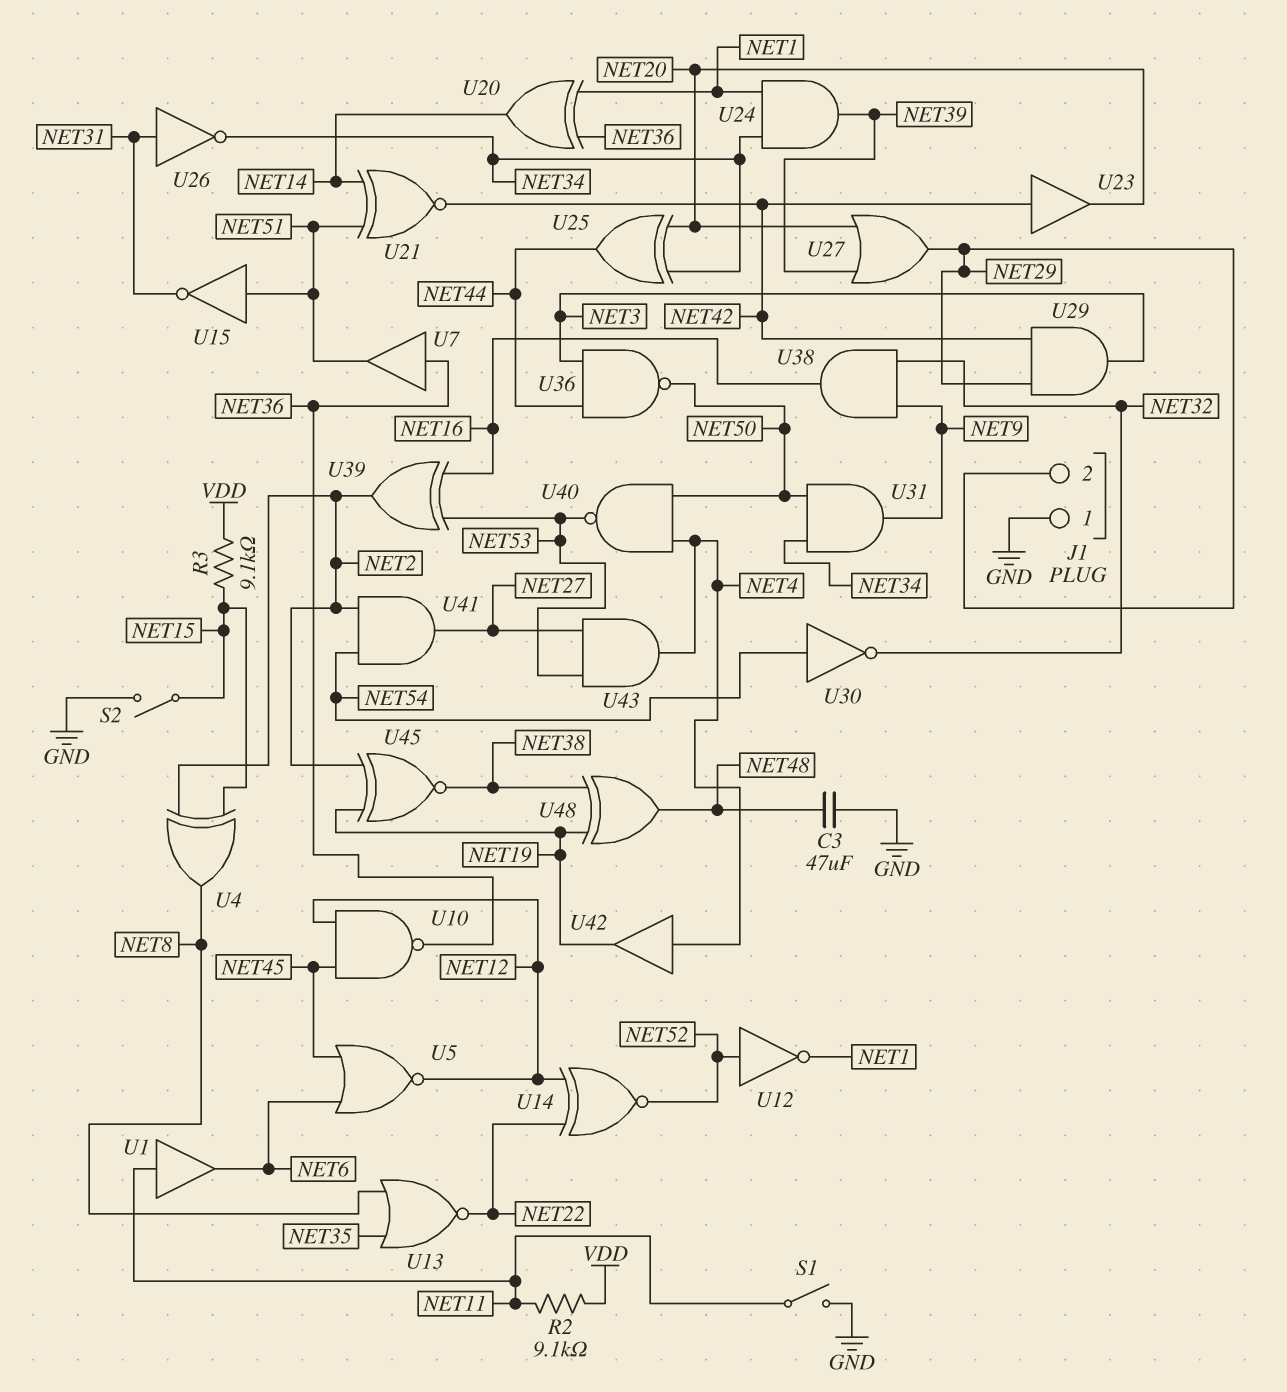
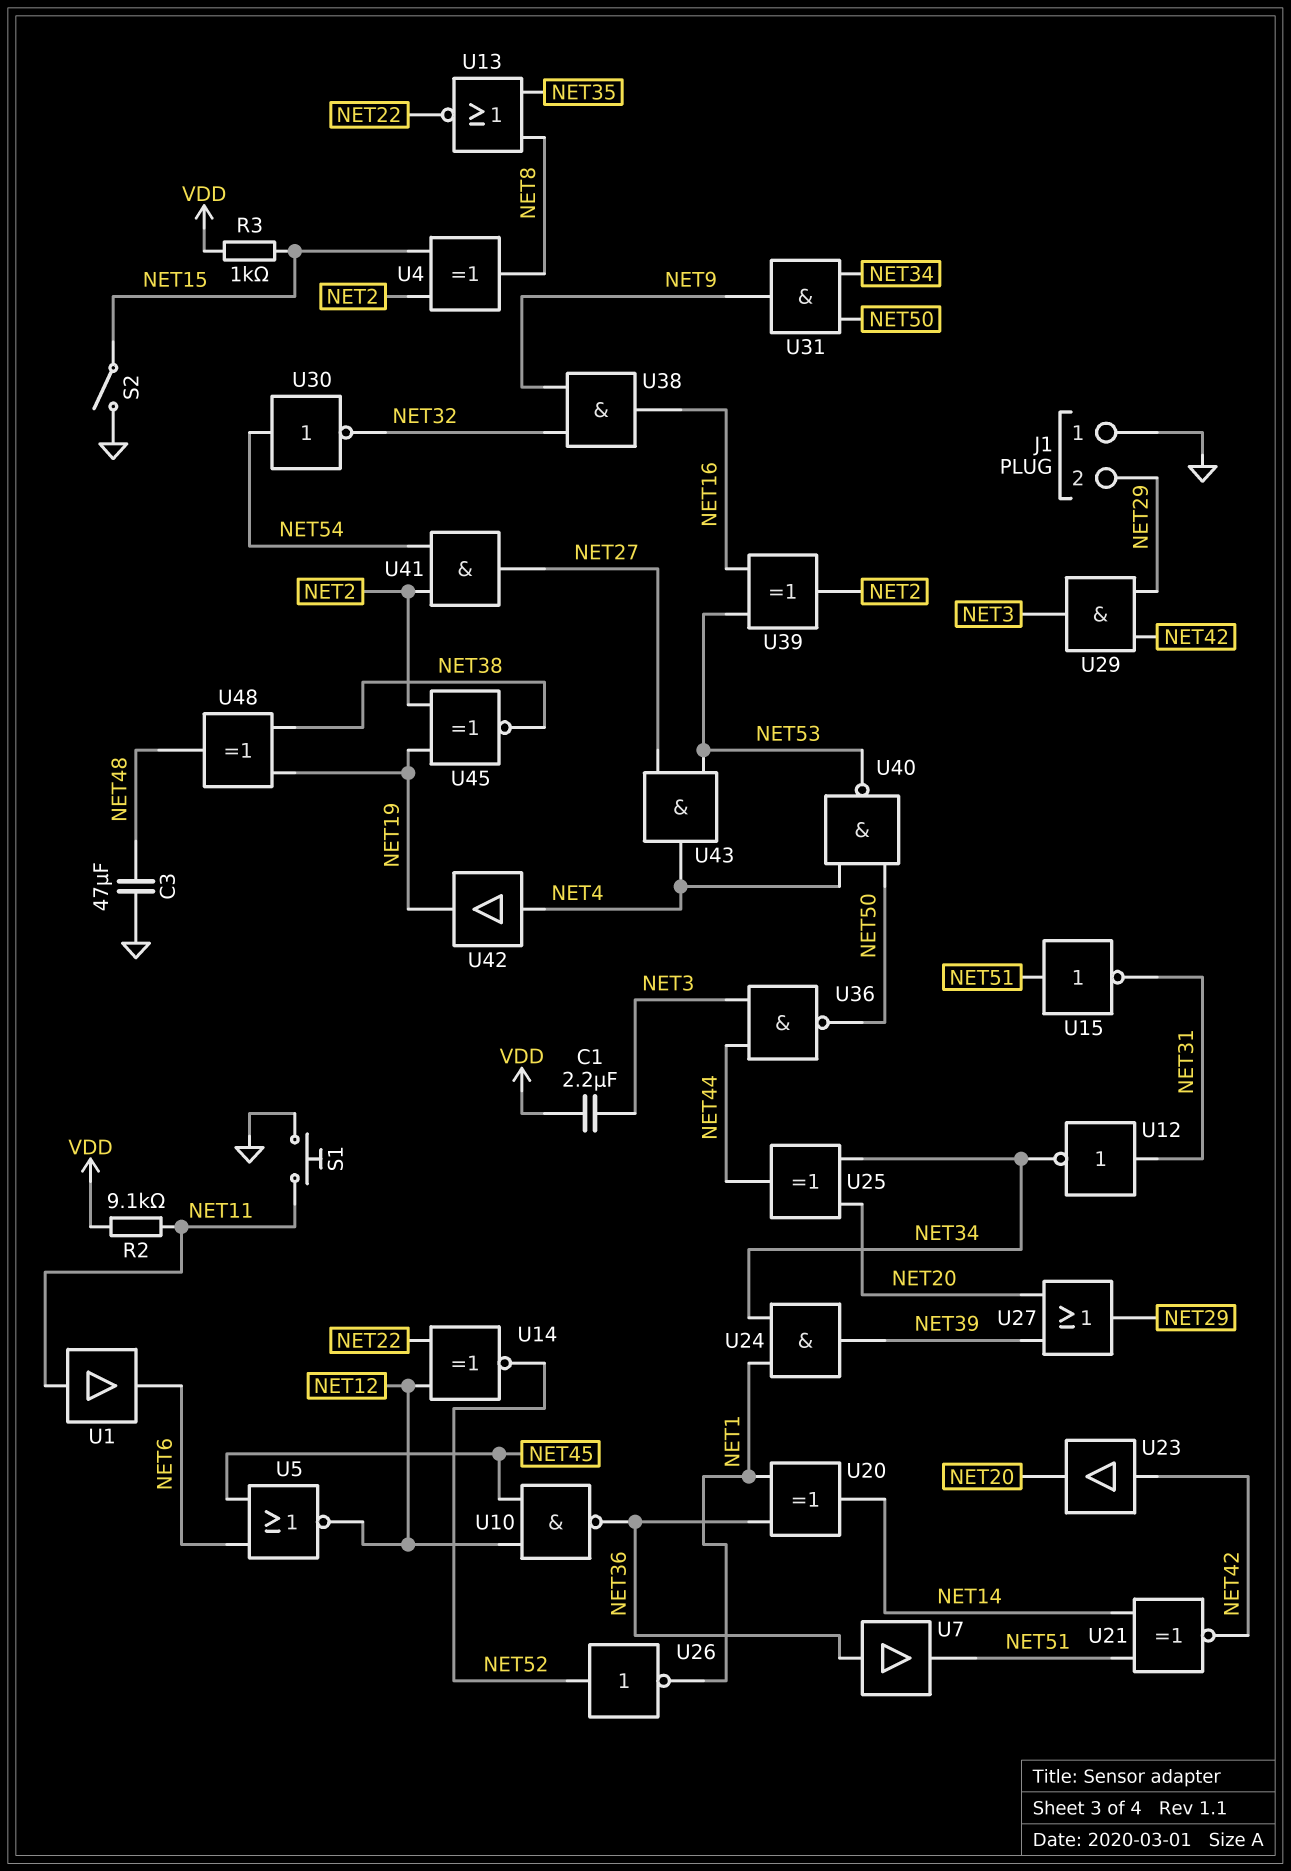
C1: none -> 2.2uF (NET3, VDD)
R3: 9.1k (NET15, VDD) -> 1k (NET15, VDD)
S1: switch (GND, NET11) -> button (GND, NET11)
U12: NOT (in NET52, out NET1) -> NOT (in NET31, out NET34)
U26: NOT (in NET31, out NET34) -> NOT (in NET52, out NET1)

